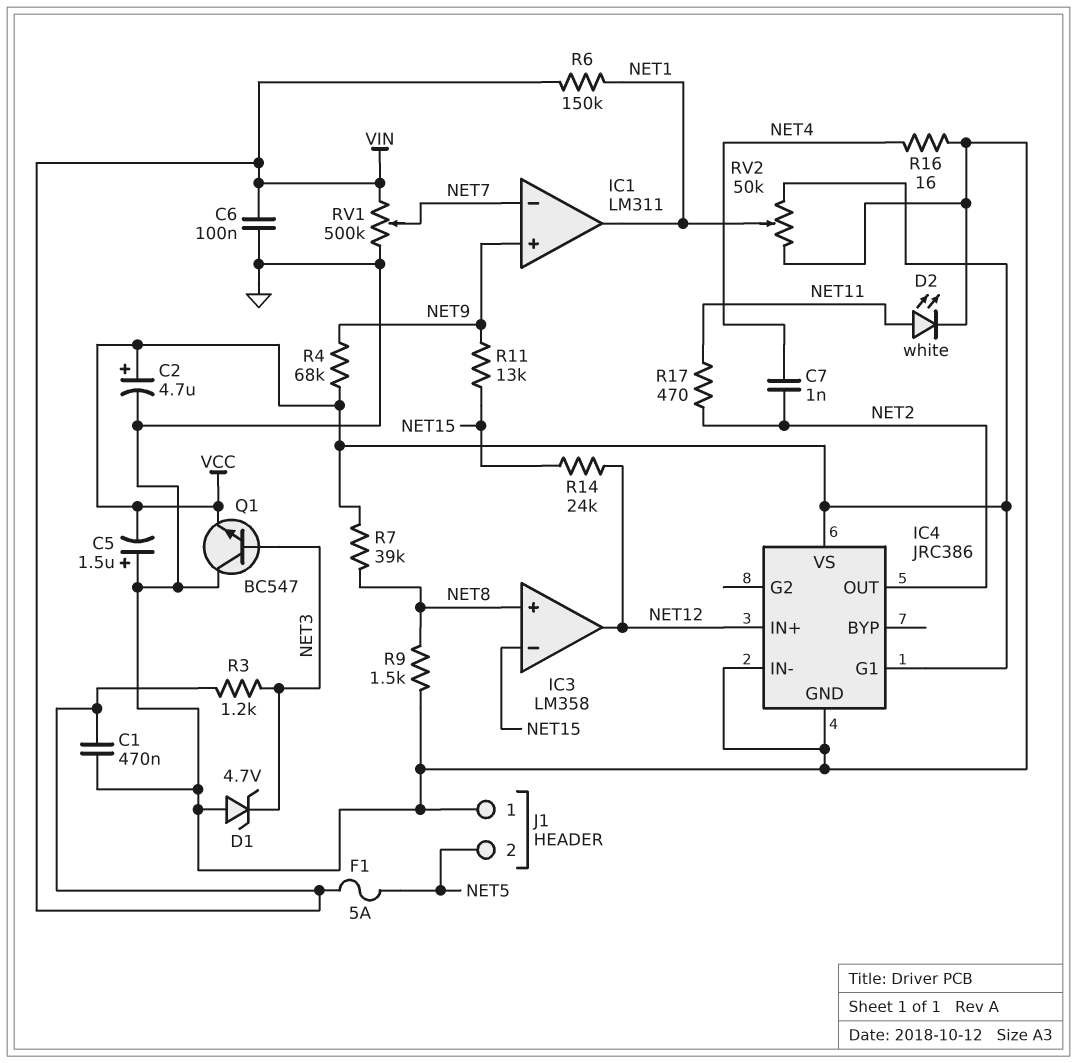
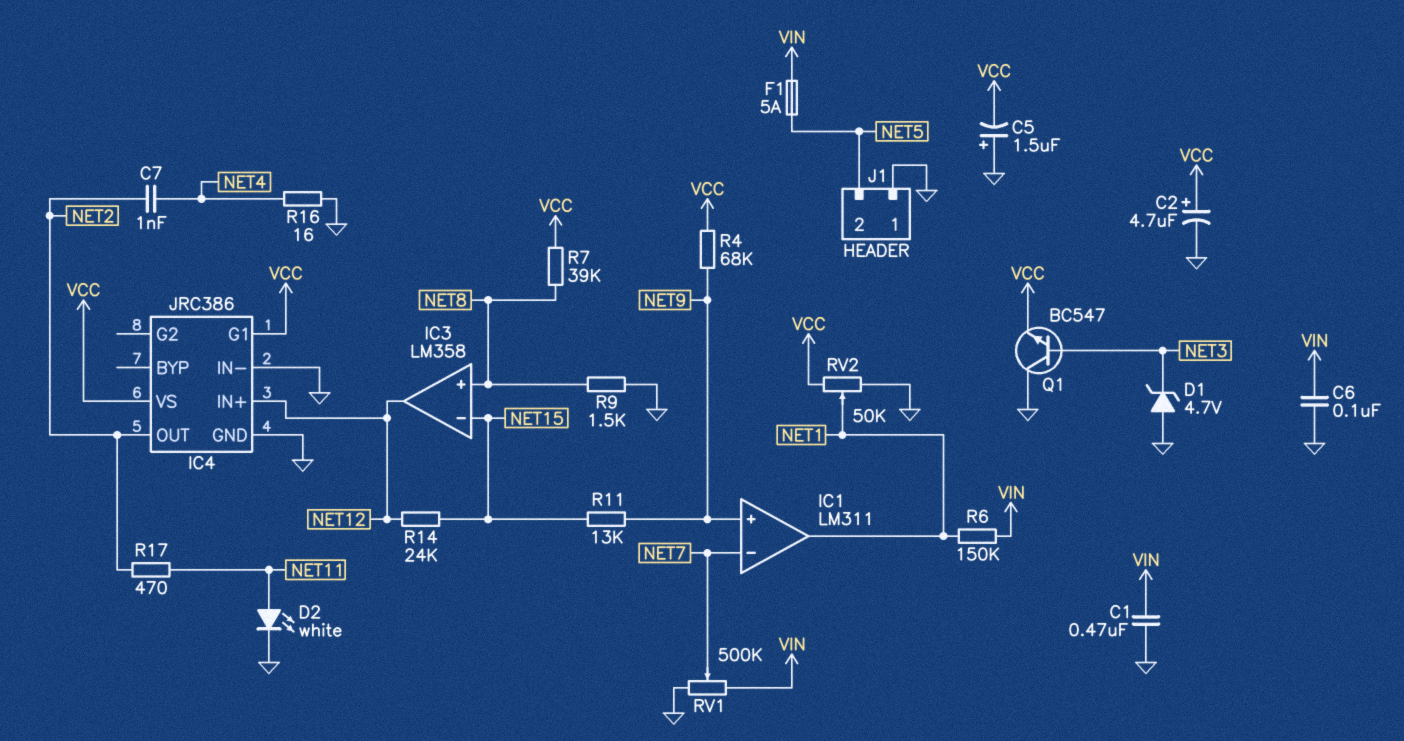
R3: 1.2k (NET3, VIN) -> none

